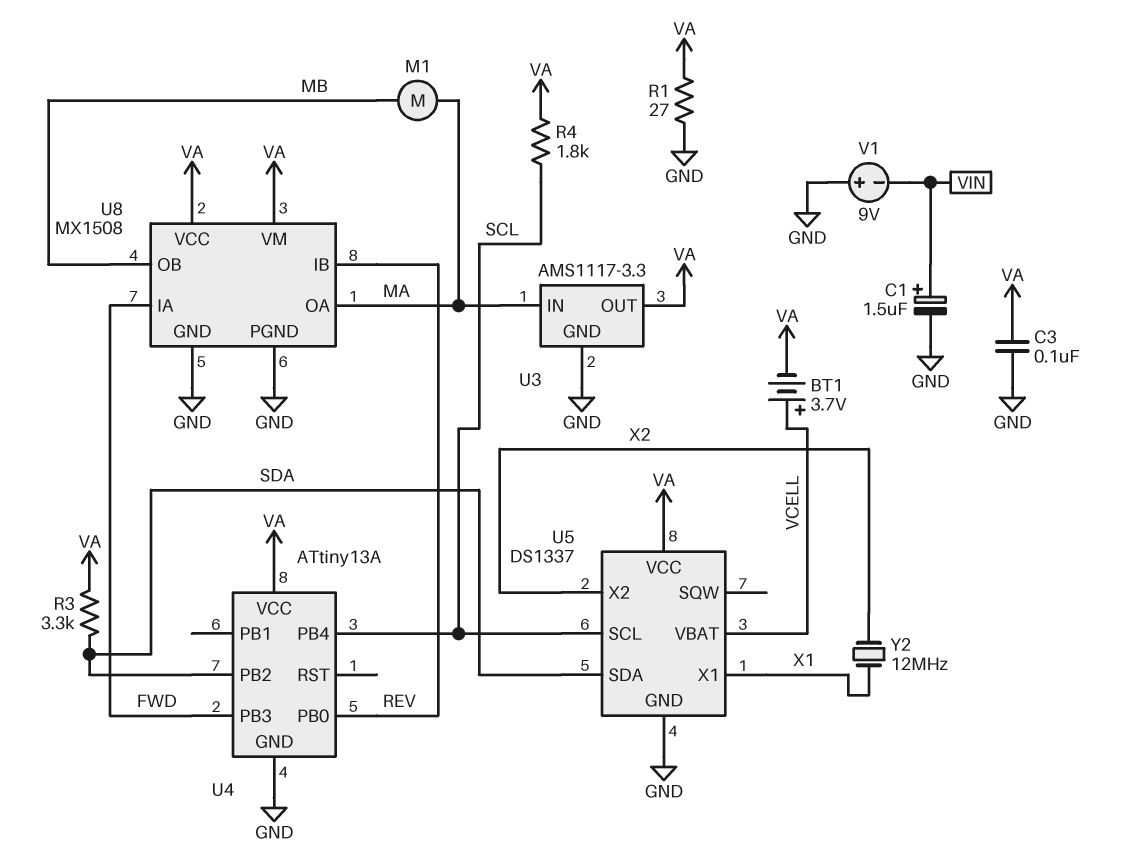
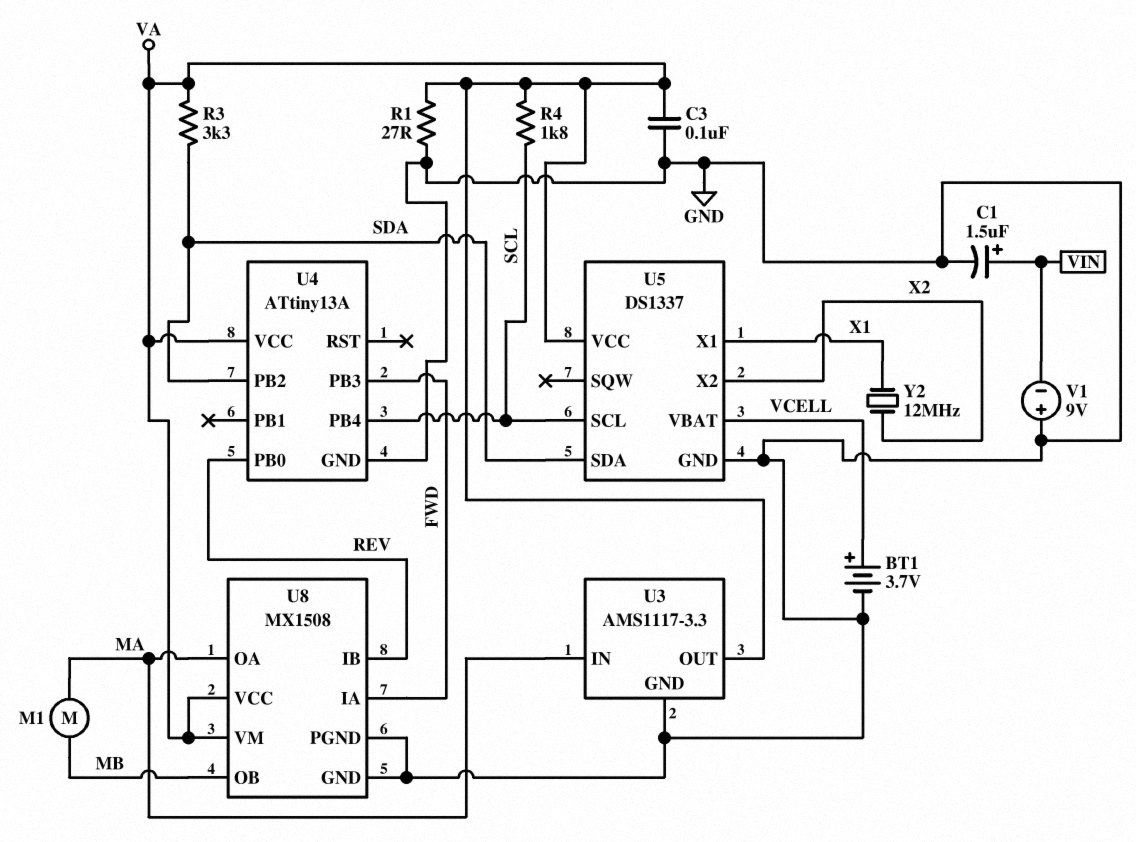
BT1: 3.7V (plus VCELL, minus VA) -> 3.7V (plus VCELL, minus GND)

